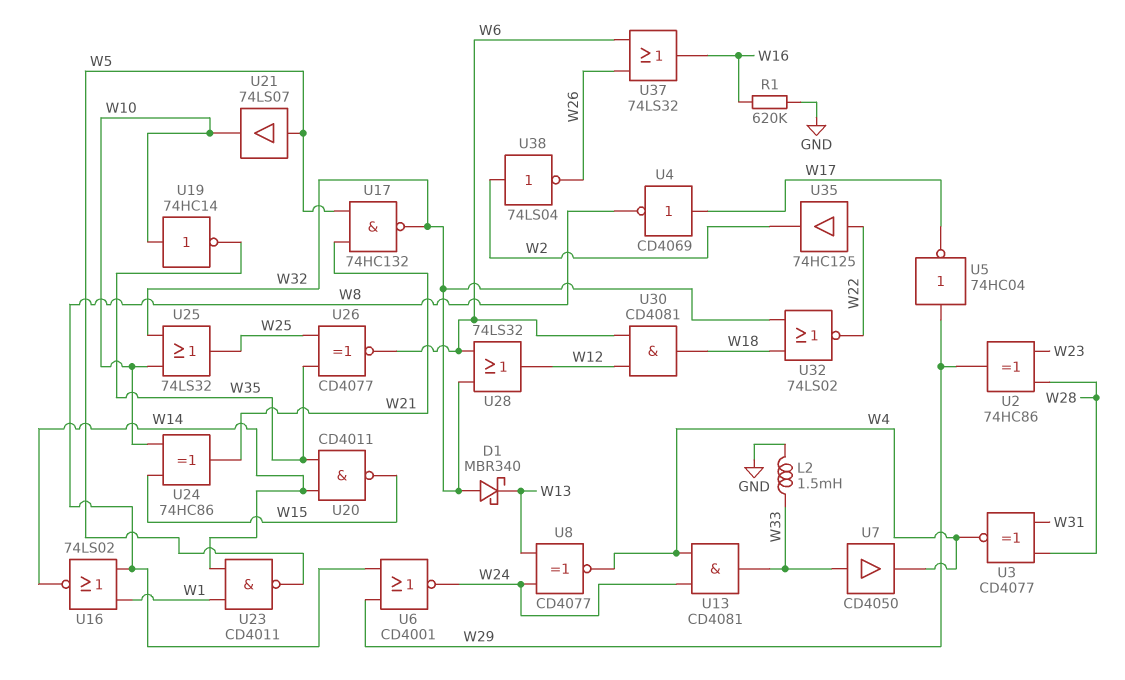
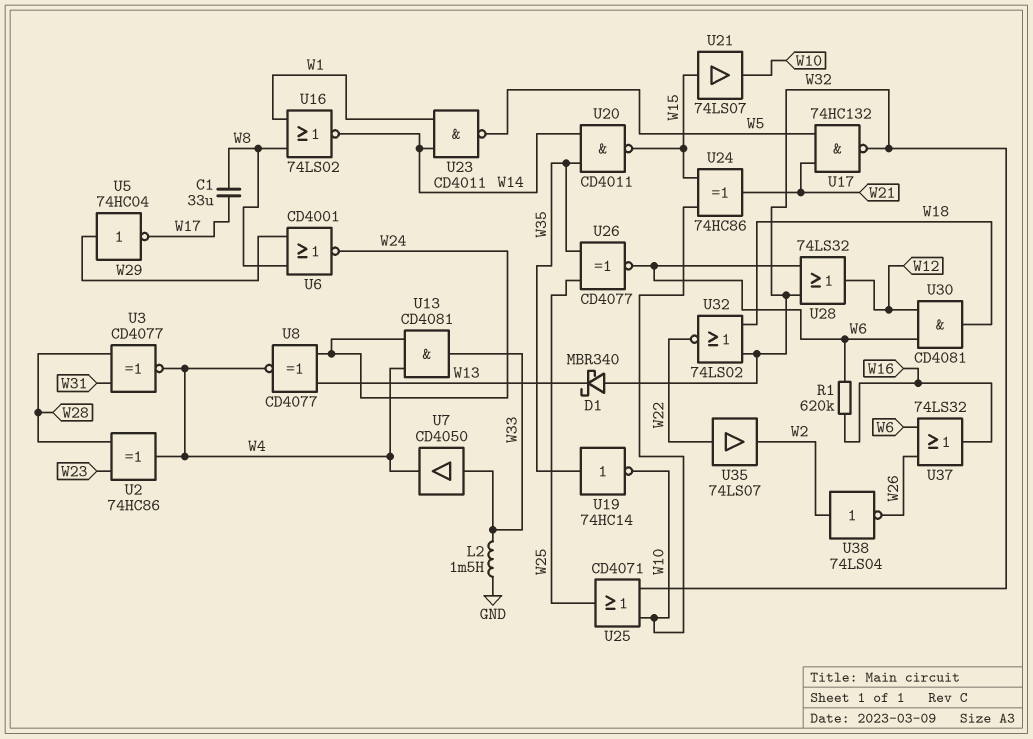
C1: none -> 33uF (W8, W17)
R1: 620k (GND, W16) -> 620k (W6, W16)
U2: XOR 74HC86 (in W23, in W28, out W29) -> XOR 74HC86 (in W23, in W28, out W4)
U4: NOT CD4069 (in W17, out W8) -> none
U19: NOT 74HC14 (in W10, out W35) -> NOT 74HC14 (in W35, out W10)
U21: buffer 74LS07 (in W5, out W10) -> buffer 74LS07 (in W15, out W10)
U25: OR 74LS32 (in W10, in W32, out W25) -> OR CD4071 (in W10, in W32, out W25)
U35: buffer 74HC125 (in W22, out W2) -> buffer 74LS07 (in W22, out W2)

